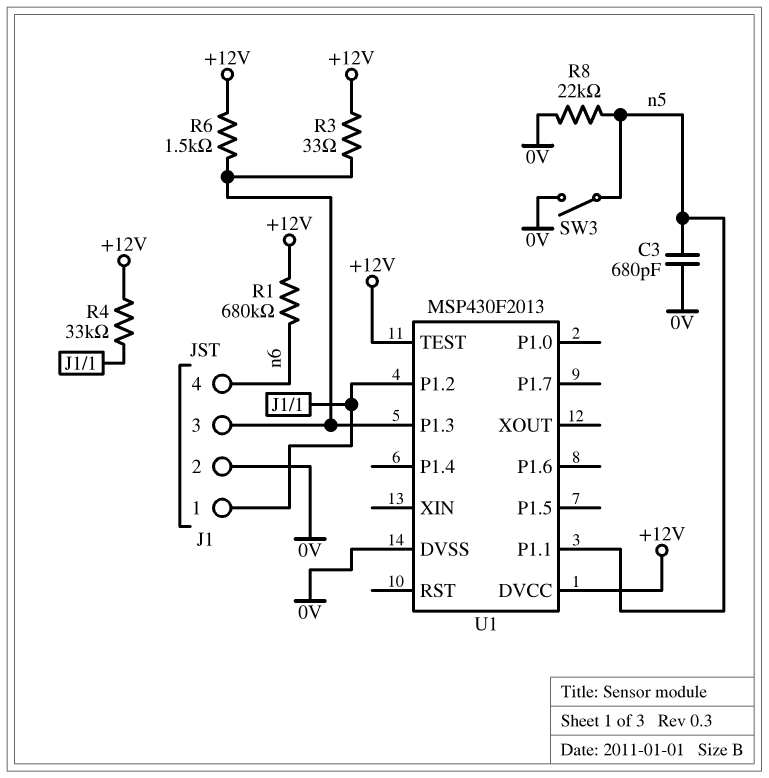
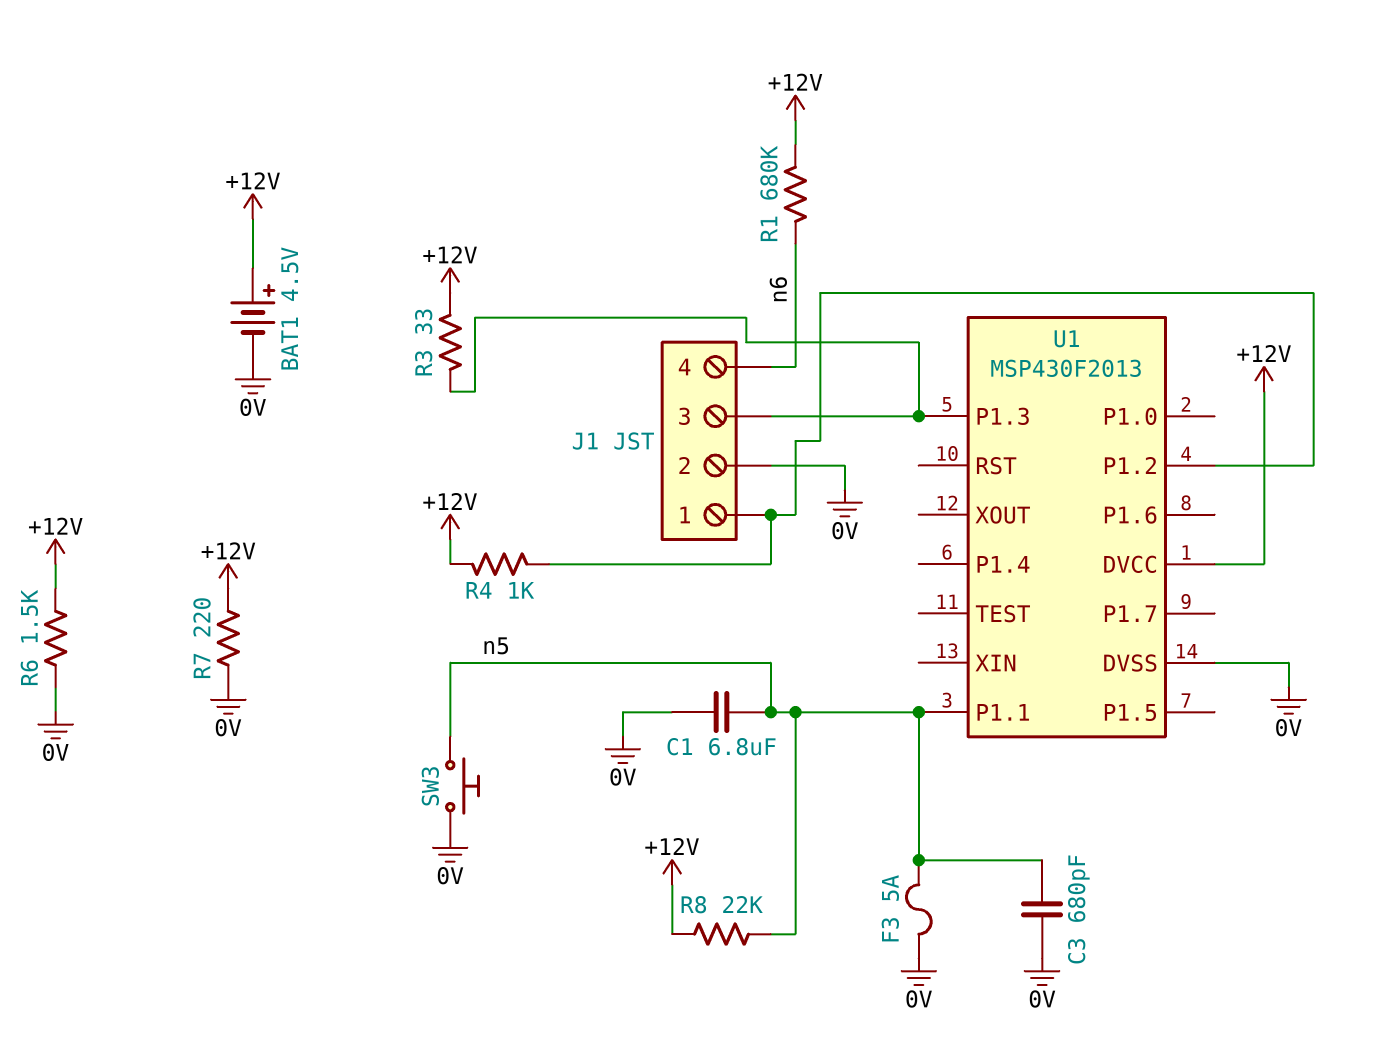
BAT1: none -> 4.5V (plus +12V, minus 0V)
C1: none -> 6.8uF (0V, n5)
F3: none -> 5A (0V, n5)
R4: 33k (+12V, J1/1) -> 1k (+12V, J1/1)
R6: 1.5k (+12V, J1/3) -> 1.5k (+12V, 0V)
R7: none -> 220 (+12V, 0V)
R8: 22k (0V, n5) -> 22k (+12V, n5)
SW3: switch (0V, n5) -> button (0V, n5)
U1 pin TEST: +12V -> none

